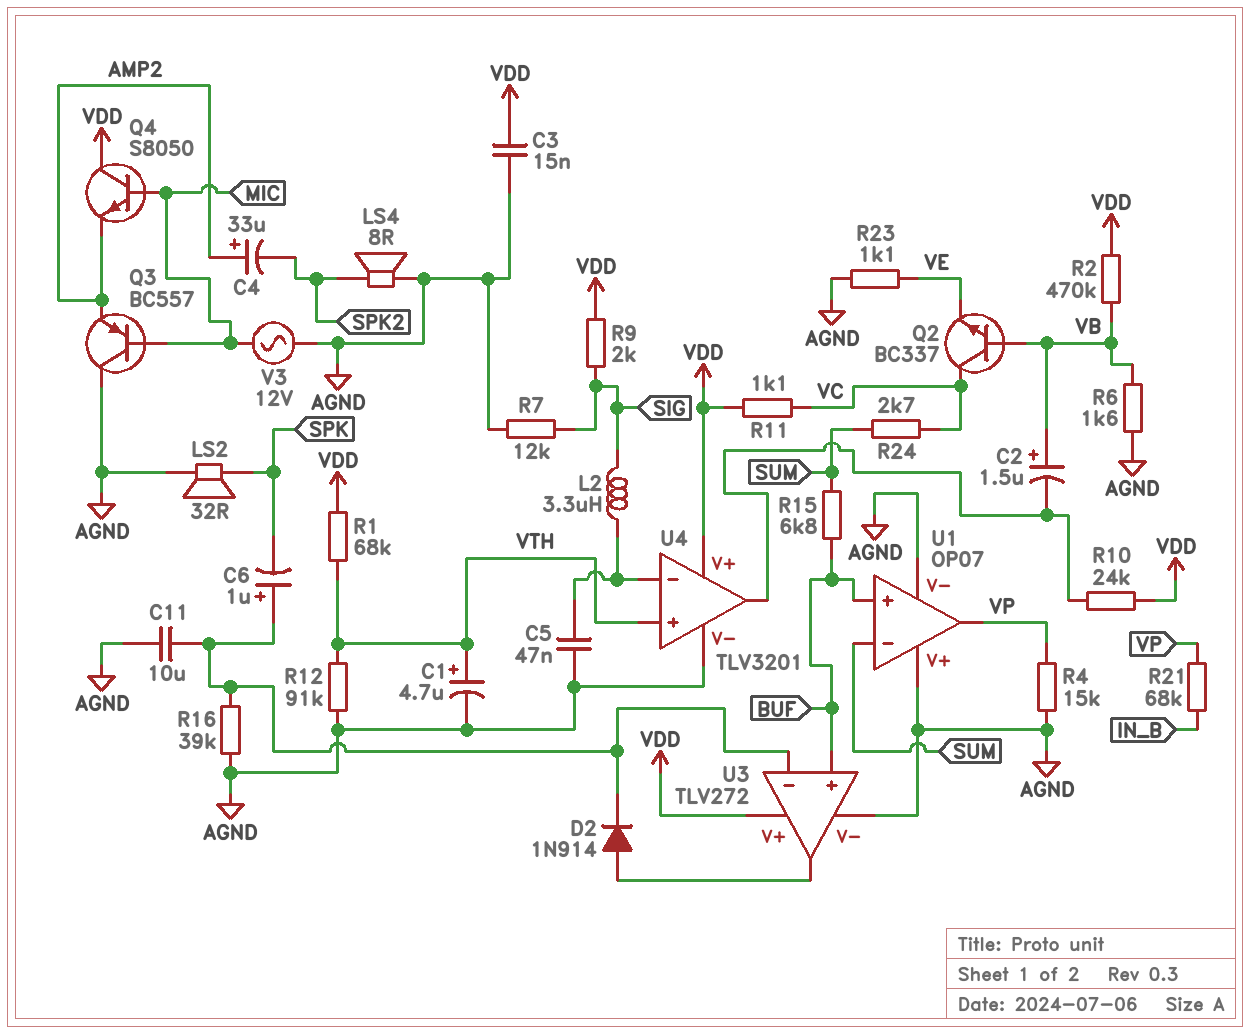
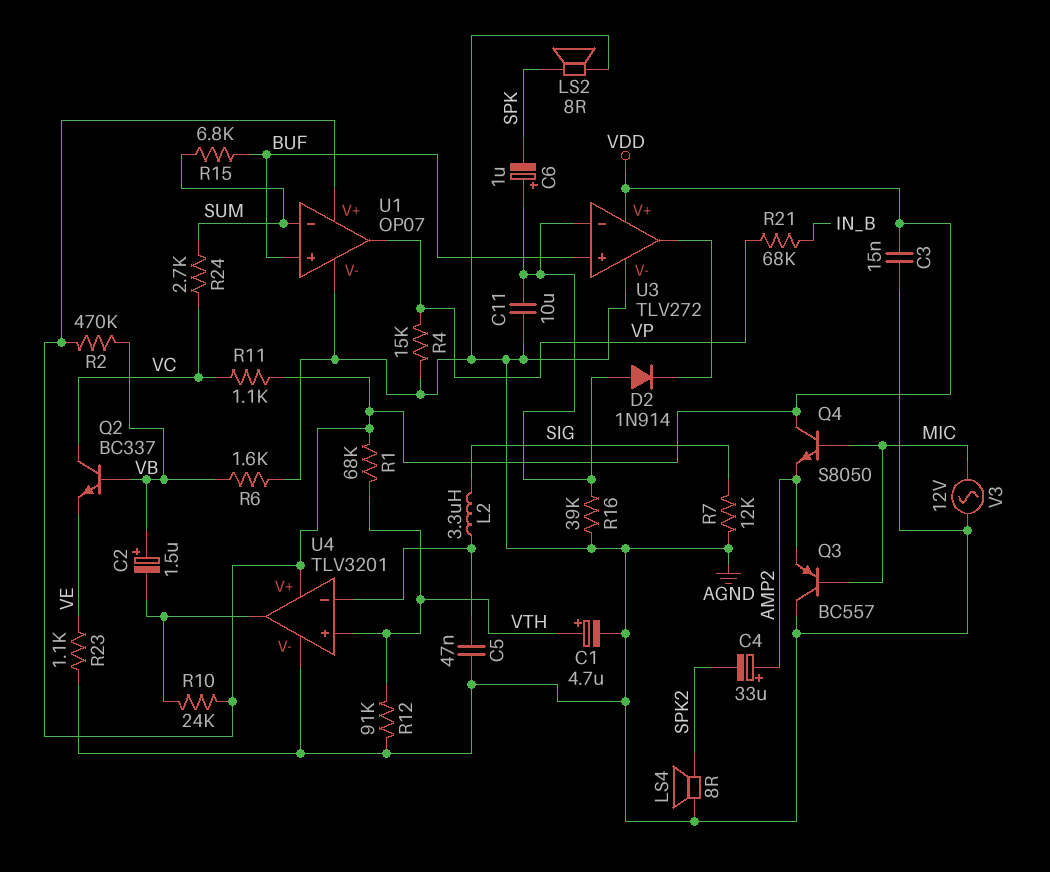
D2: diode 1N914 (A U3/out, K U3/in-) -> diode 1N914 (A U3/in-, K U3/out)
LS2: speaker 32R (AGND, SPK) -> speaker 8R (AGND, SPK)
R9: 2k (SIG, VDD) -> none
U1 pin V+: AGND -> VDD

